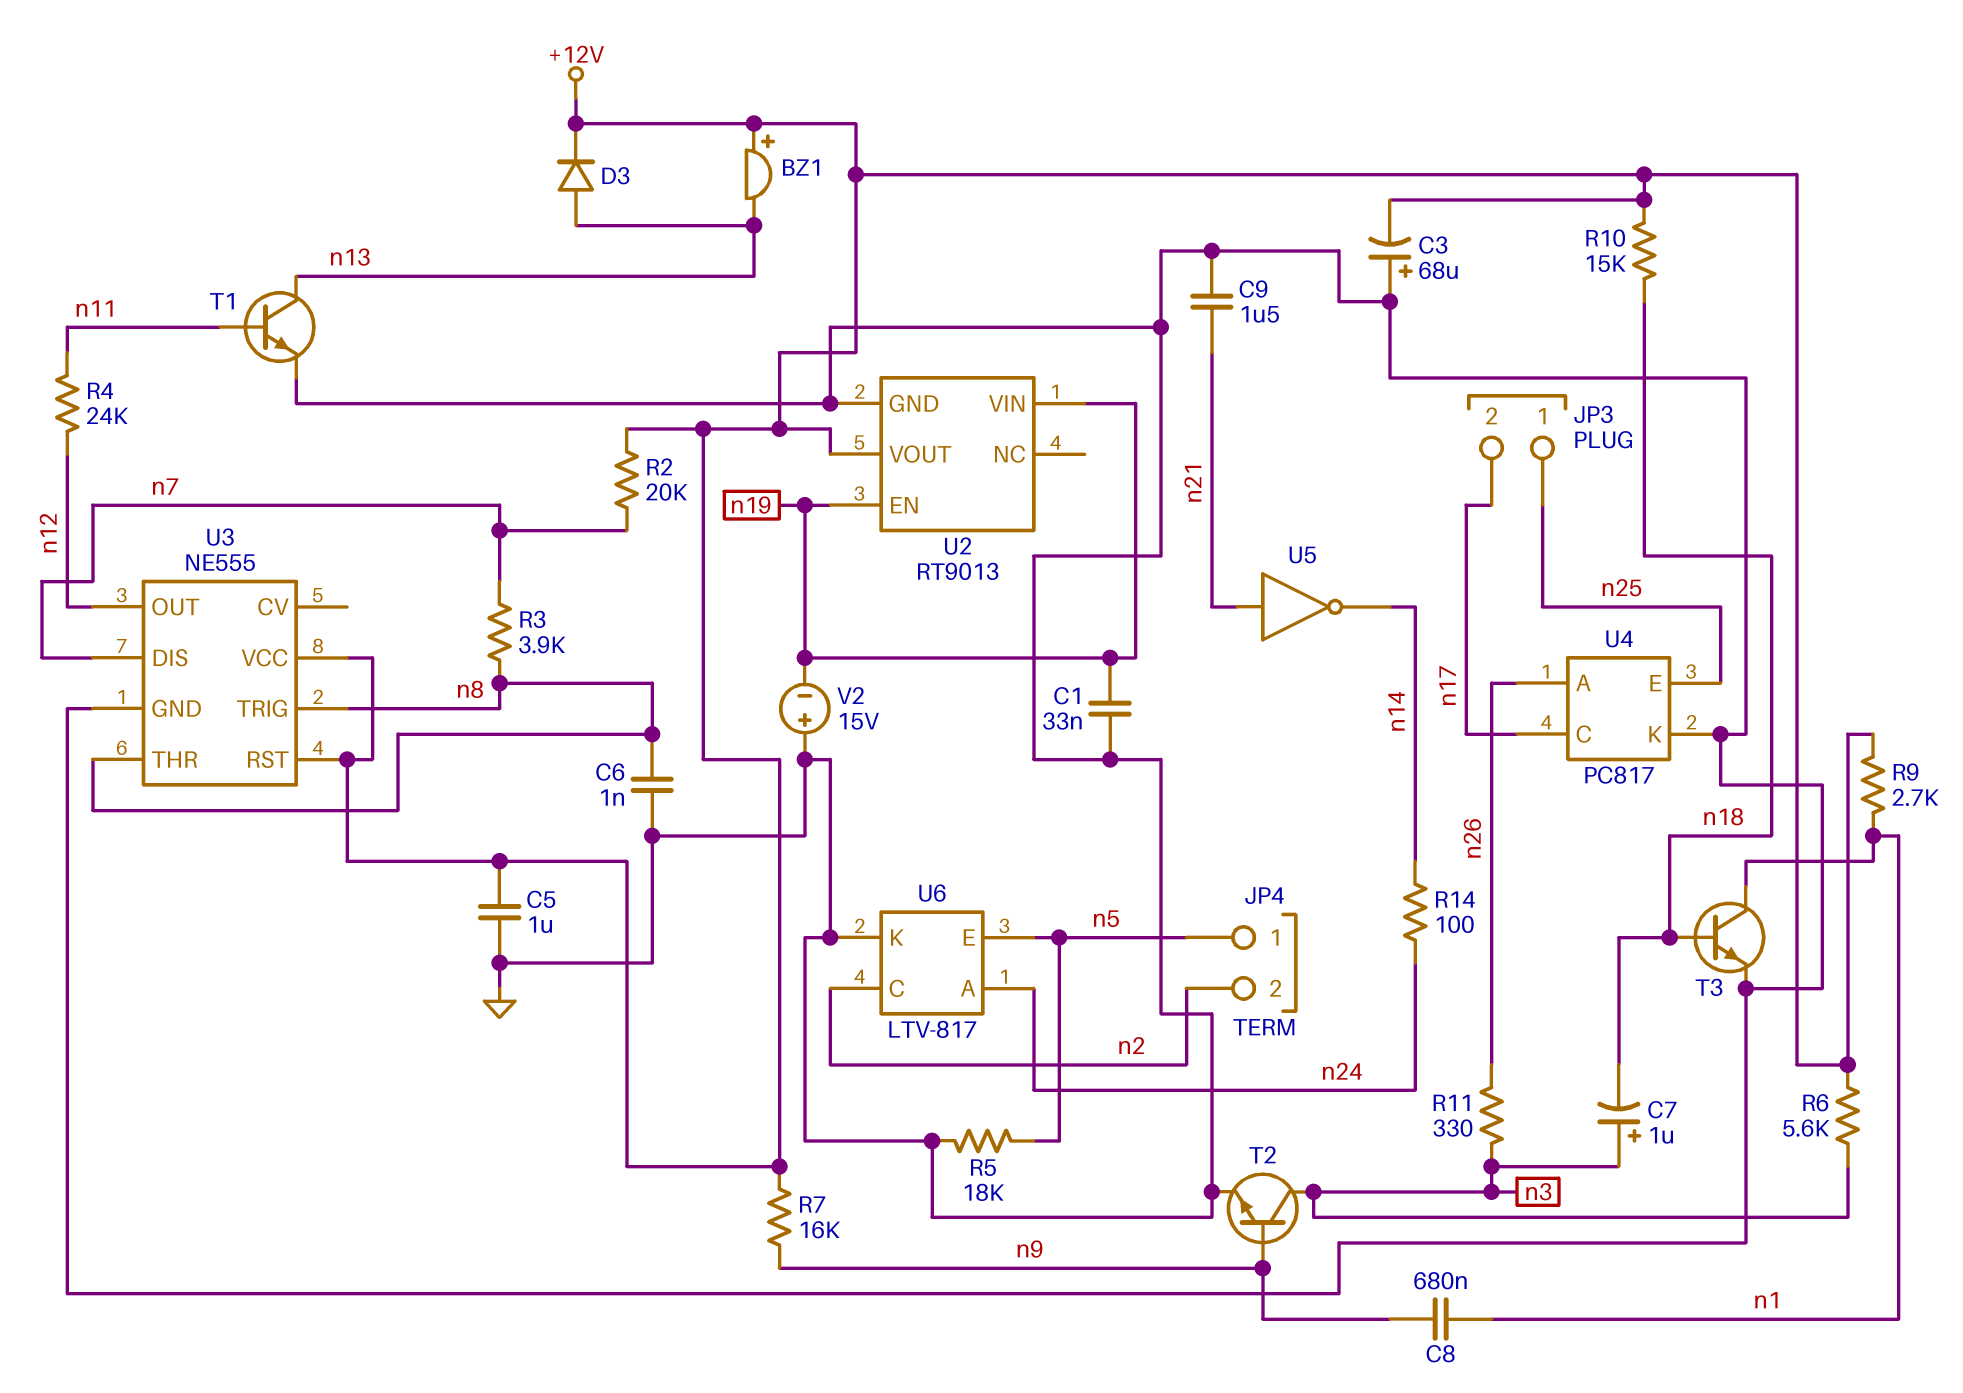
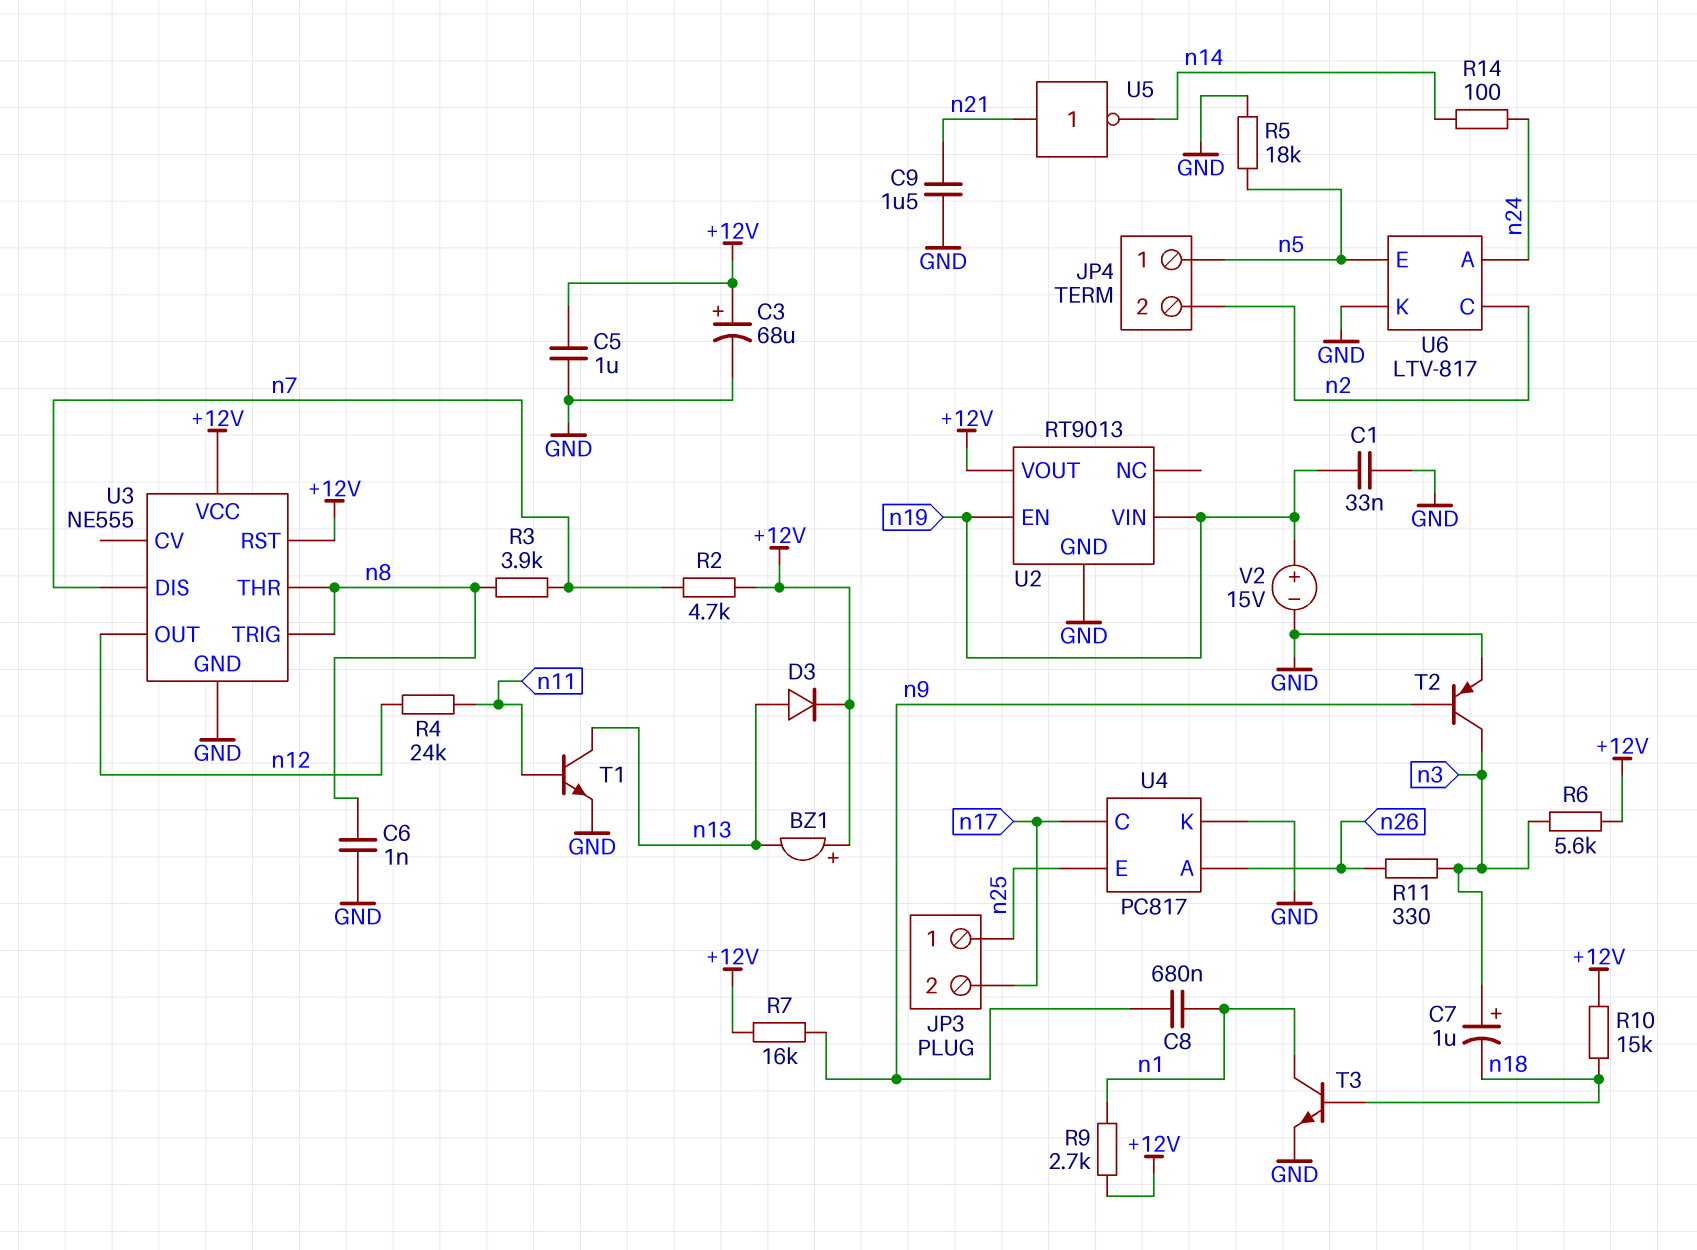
C3: 68uF (plus GND, minus +12V) -> 68uF (plus +12V, minus GND)
R2: 20k (+12V, n7) -> 4.7k (+12V, n7)
T2: NPN (B n9, C n3, E GND) -> PNP (B n9, C n3, E GND)
V2: 15V (plus GND, minus n19) -> 15V (plus n19, minus GND)

